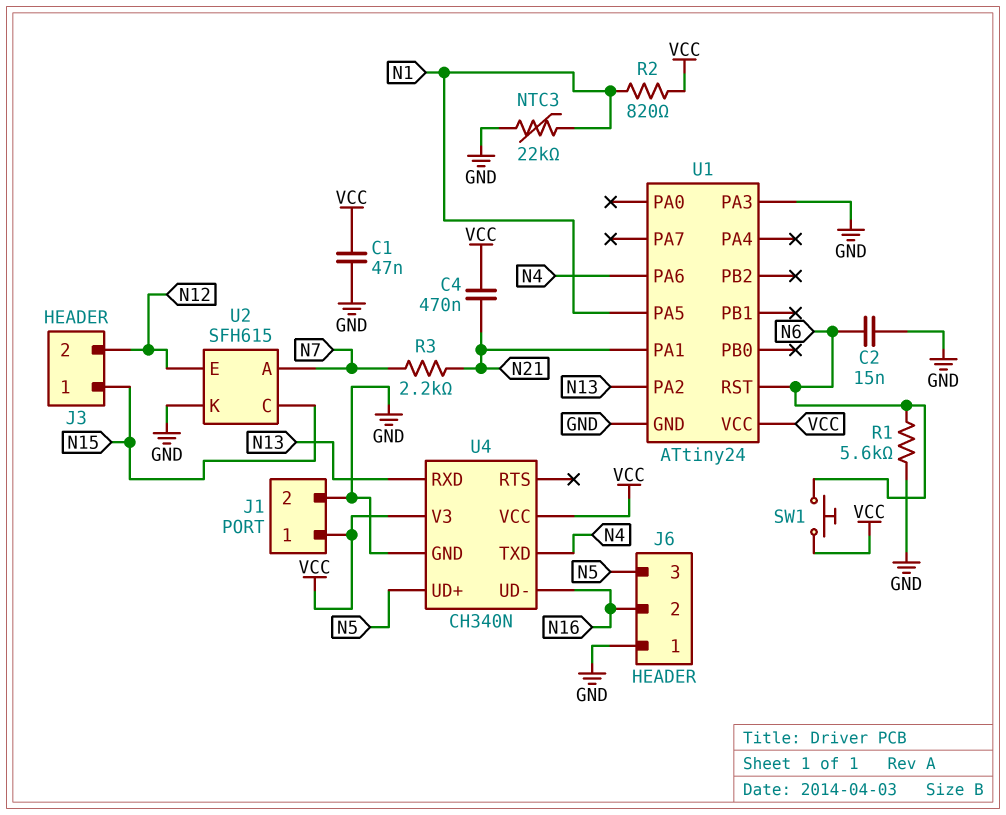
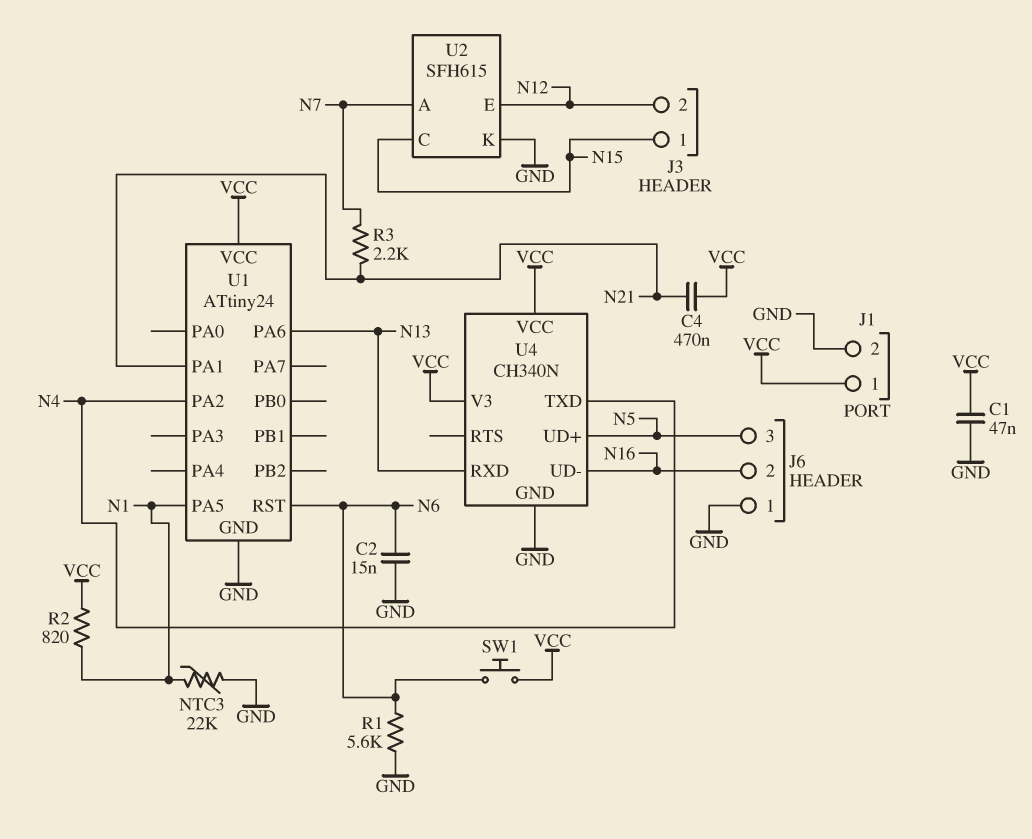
U1 pin PA2: N13 -> N4
U1 pin PA3: GND -> none
U1 pin PA6: N4 -> N13

